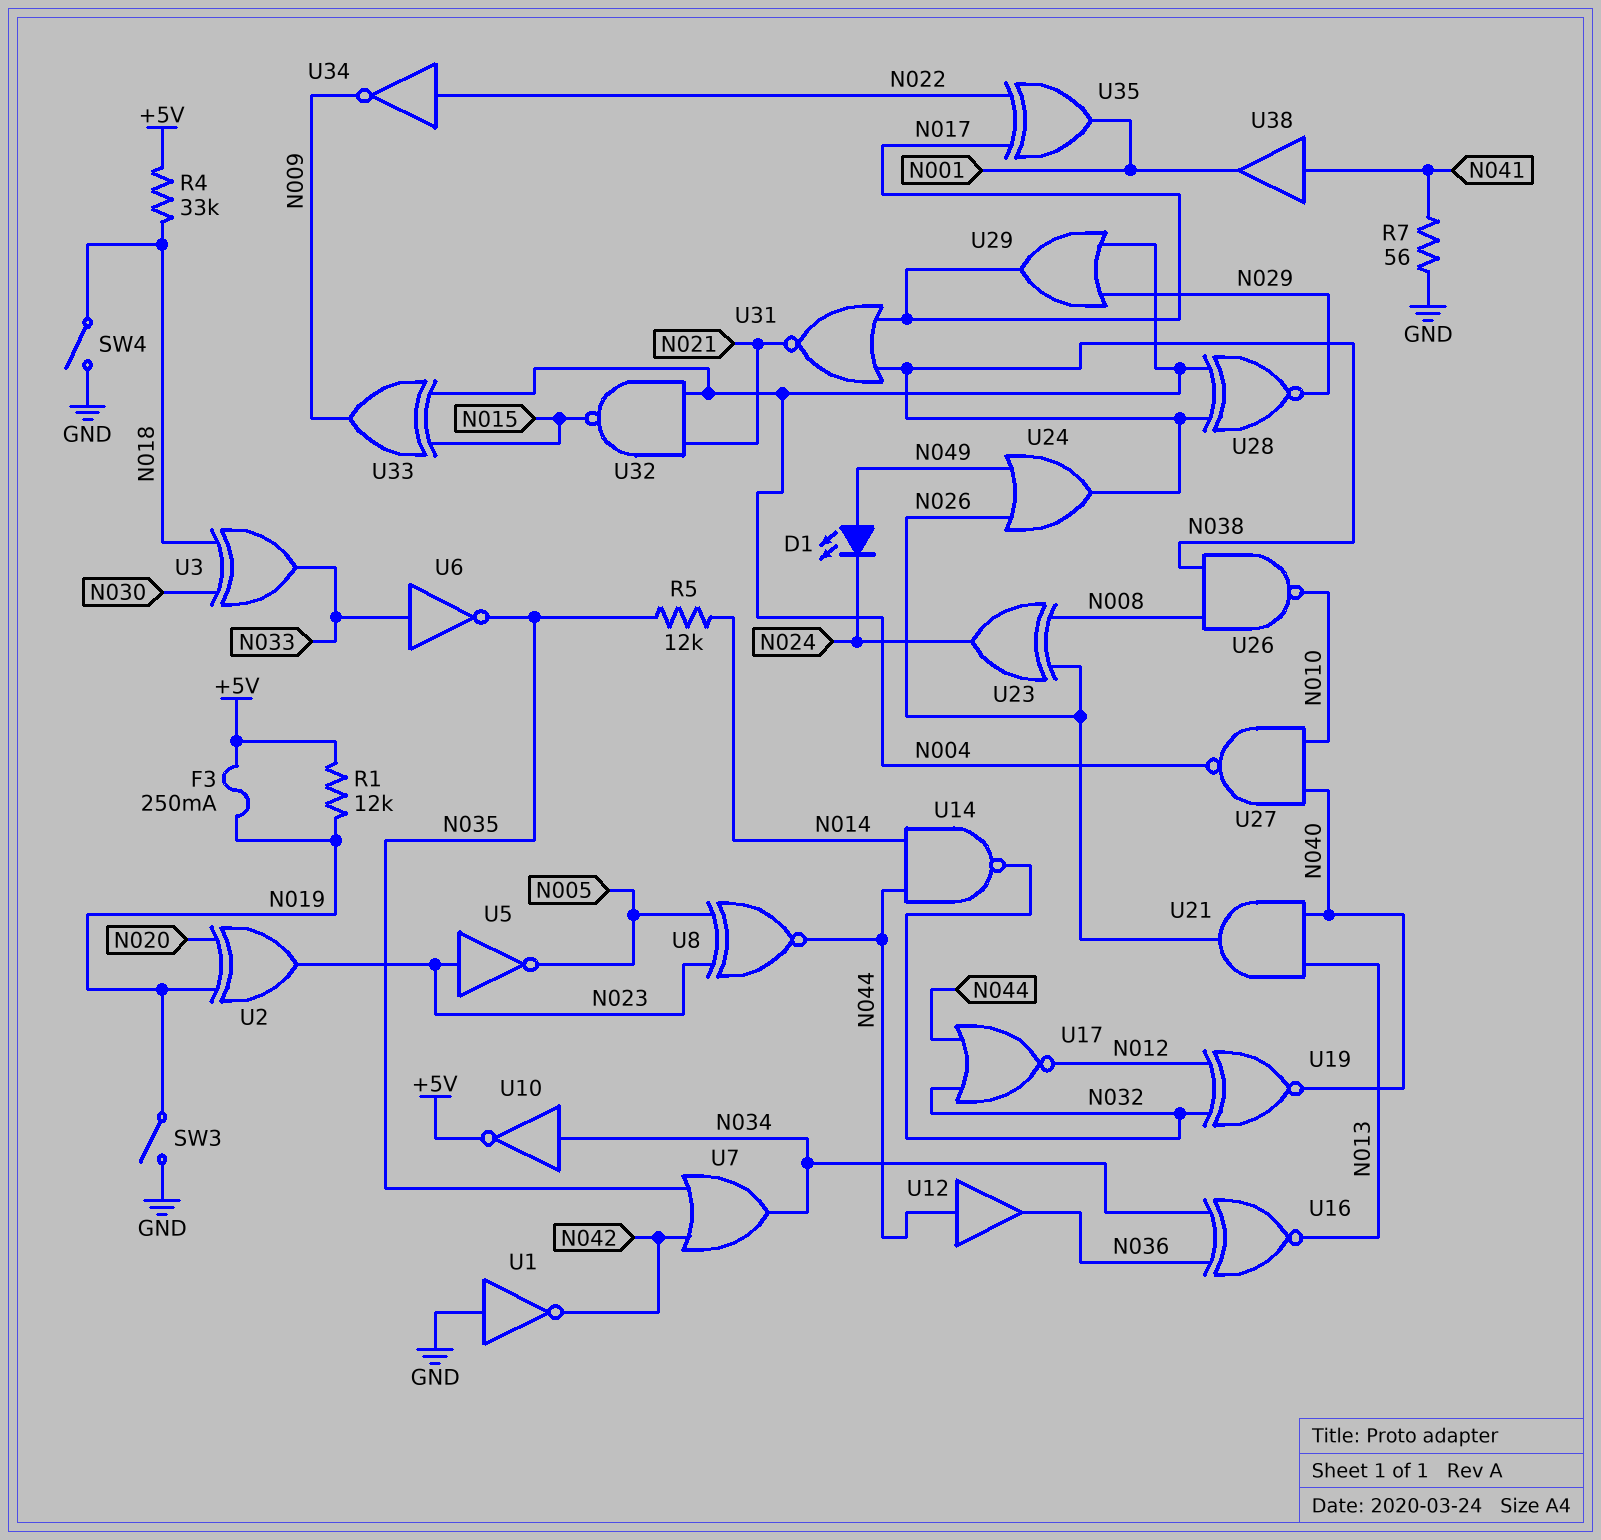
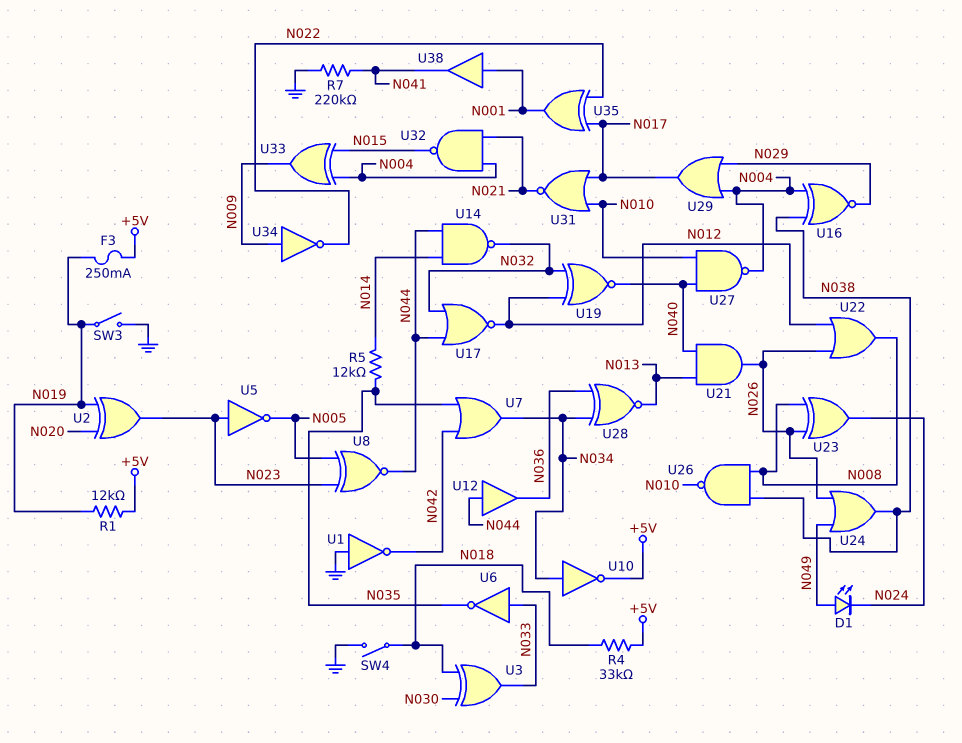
R7: 56 (GND, N041) -> 220k (GND, N041)
U16: XNOR (in N034, in N036, out N013) -> XNOR (in N004, in N038, out N029)
U22: none -> OR (in N012, in N026, out N008)
U28: XNOR (in N004, in N038, out N029) -> XNOR (in N034, in N036, out N013)
U31: NOR (in N017, in N038, out N021) -> NOR (in N010, in N017, out N021)
U34: NOT (in N022, out N009) -> NOT (in N009, out N022)
U38: buffer (in N041, out N001) -> buffer (in N001, out N041)

